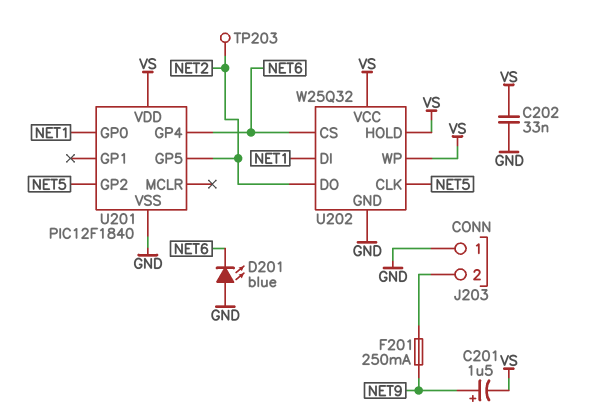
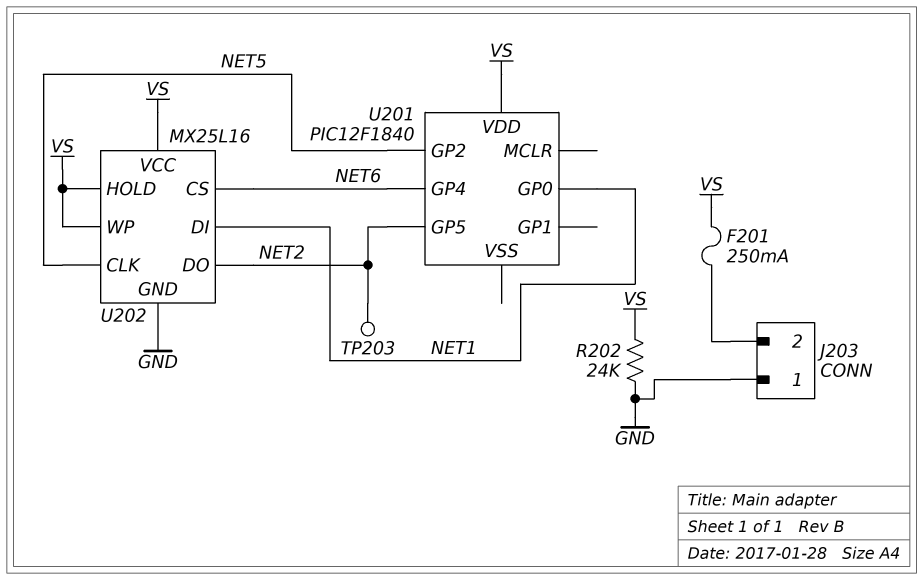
C201: 1.5uF (plus NET9, minus VS) -> none
C202: 33nF (GND, VS) -> none
D201: LED blue (A GND, K NET6) -> none
F201: 250mA (J203/2, NET9) -> 250mA (J203/2, VS)
R202: none -> 24k (GND, VS)
U201 pin VSS: GND -> none
U202: W25Q32 -> MX25L16

